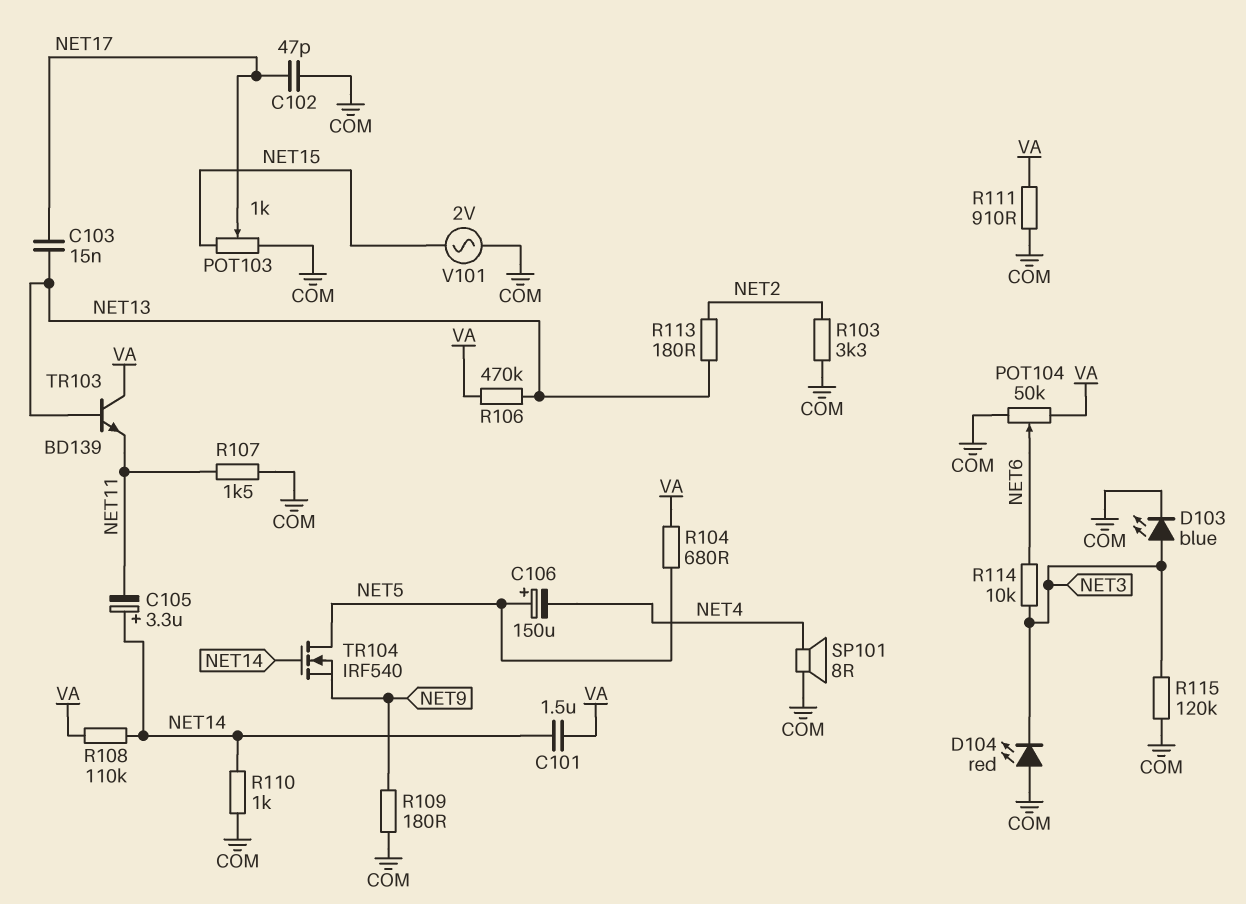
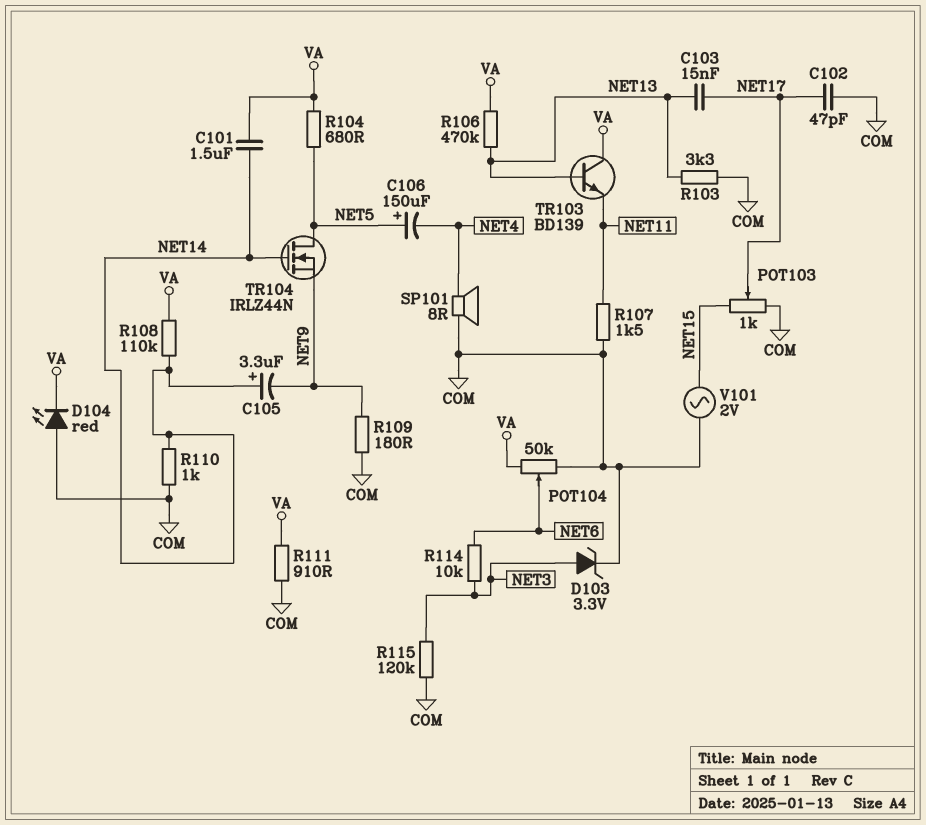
C105: 3.3uF (plus NET14, minus NET11) -> 3.3uF (plus NET14, minus NET9)
D103: LED blue (A NET3, K COM) -> zener 3.3V (A NET3, K COM)
D104: LED red (A COM, K NET3) -> LED red (A COM, K VA)
R103: 3.3k (COM, NET2) -> 3.3k (COM, NET13)
R113: 180 (NET2, NET13) -> none
TR104: NMOS IRF540 (G NET14, D NET5, S NET9) -> NMOS IRLZ44N (G NET14, D NET5, S NET9)

